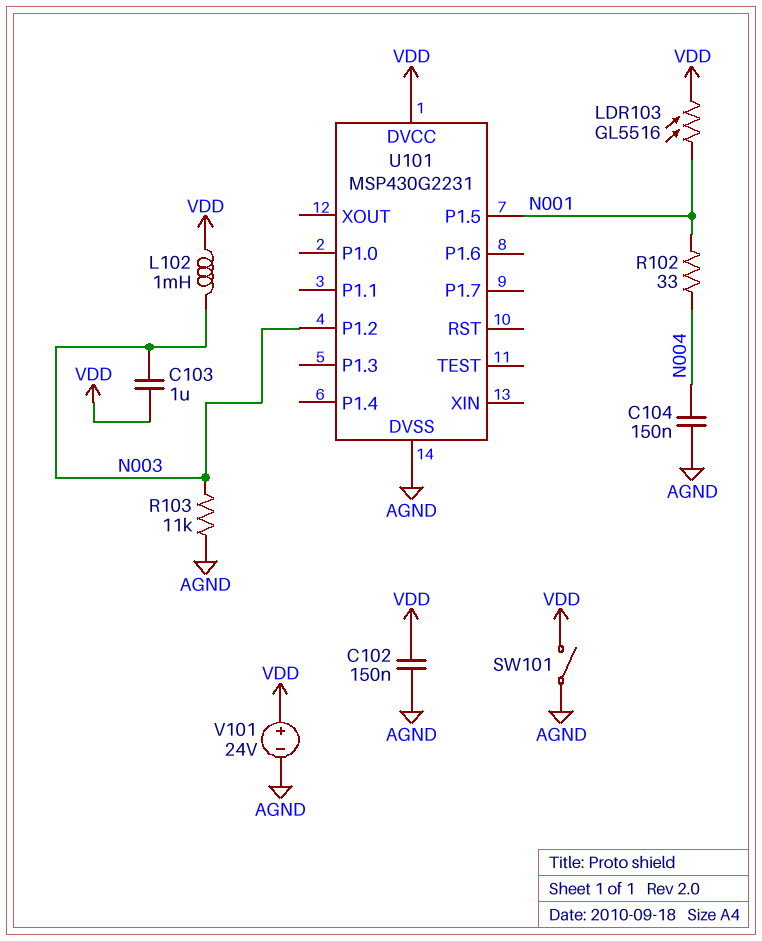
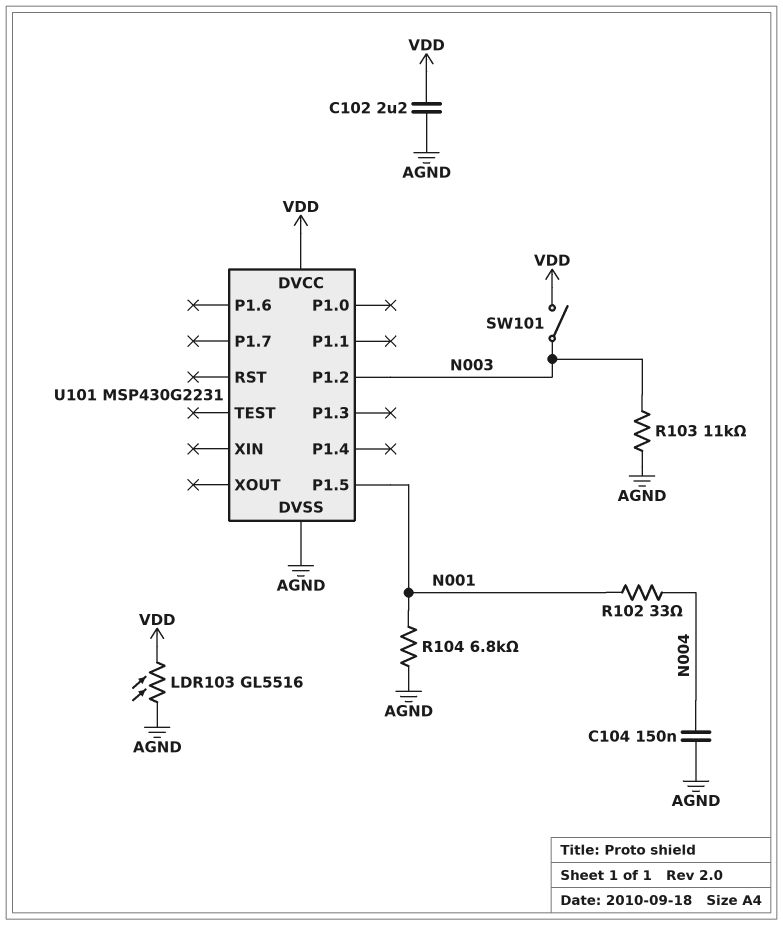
C102: 150nF (AGND, VDD) -> 2.2uF (AGND, VDD)
C103: 1uF (N003, VDD) -> none
L102: 1mH (N003, VDD) -> none
LDR103: GL5516 (N001, VDD) -> GL5516 (AGND, VDD)
R104: none -> 6.8k (AGND, N001)
SW101: switch (AGND, VDD) -> switch (N003, VDD)
V101: 24V (plus VDD, minus AGND) -> none

